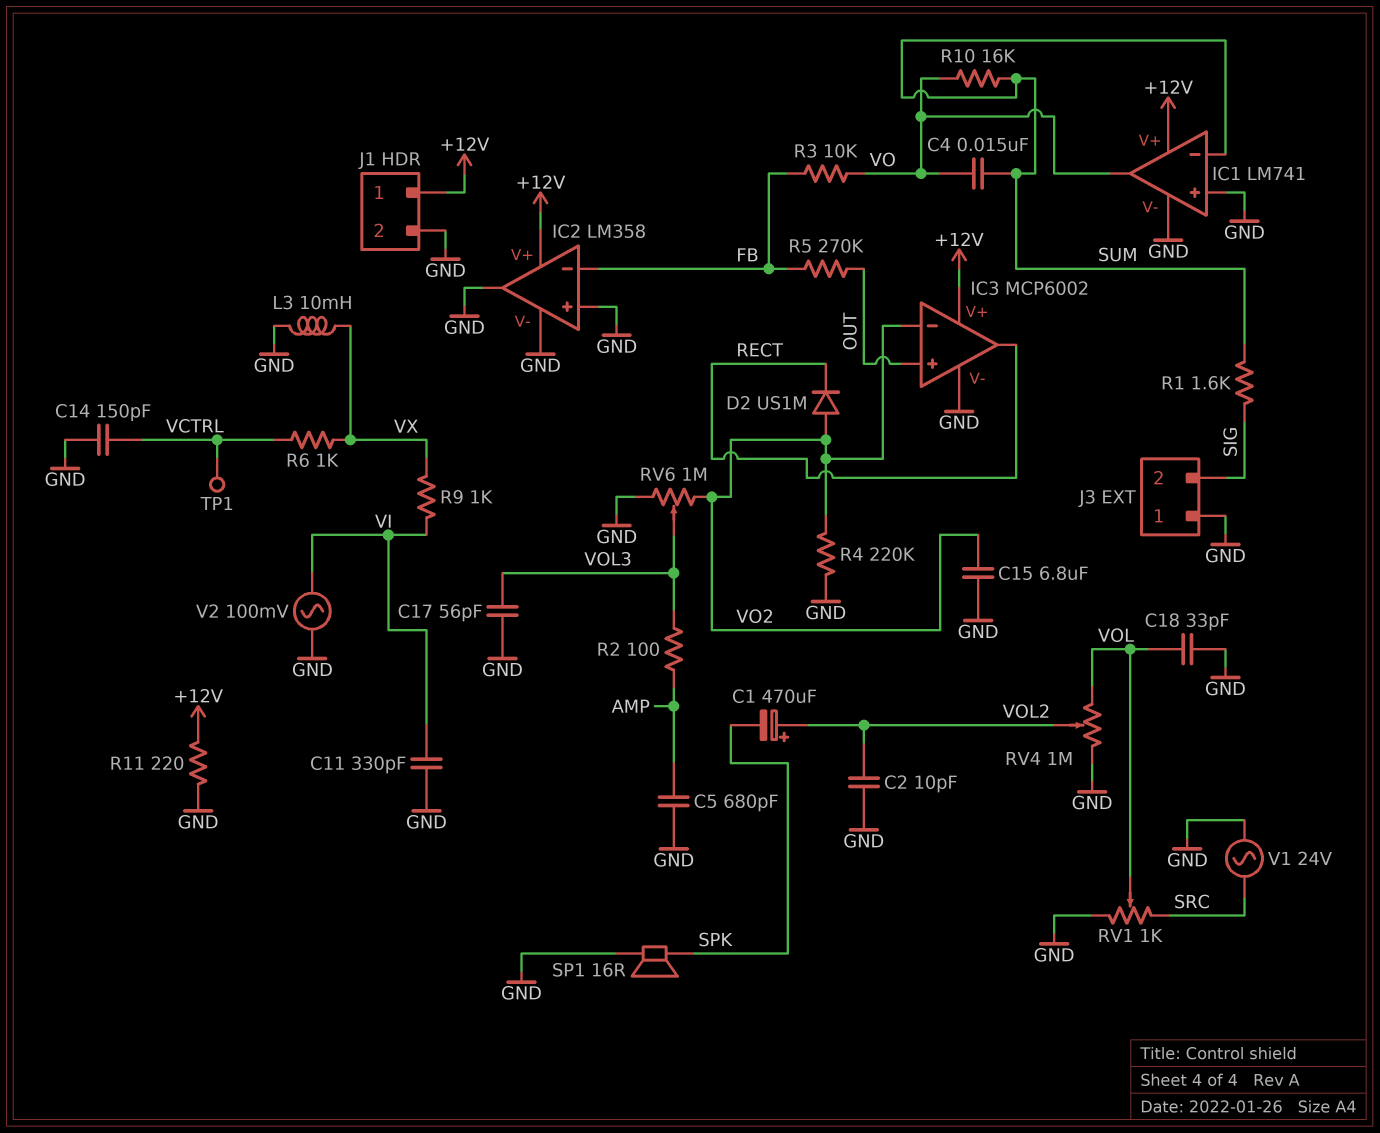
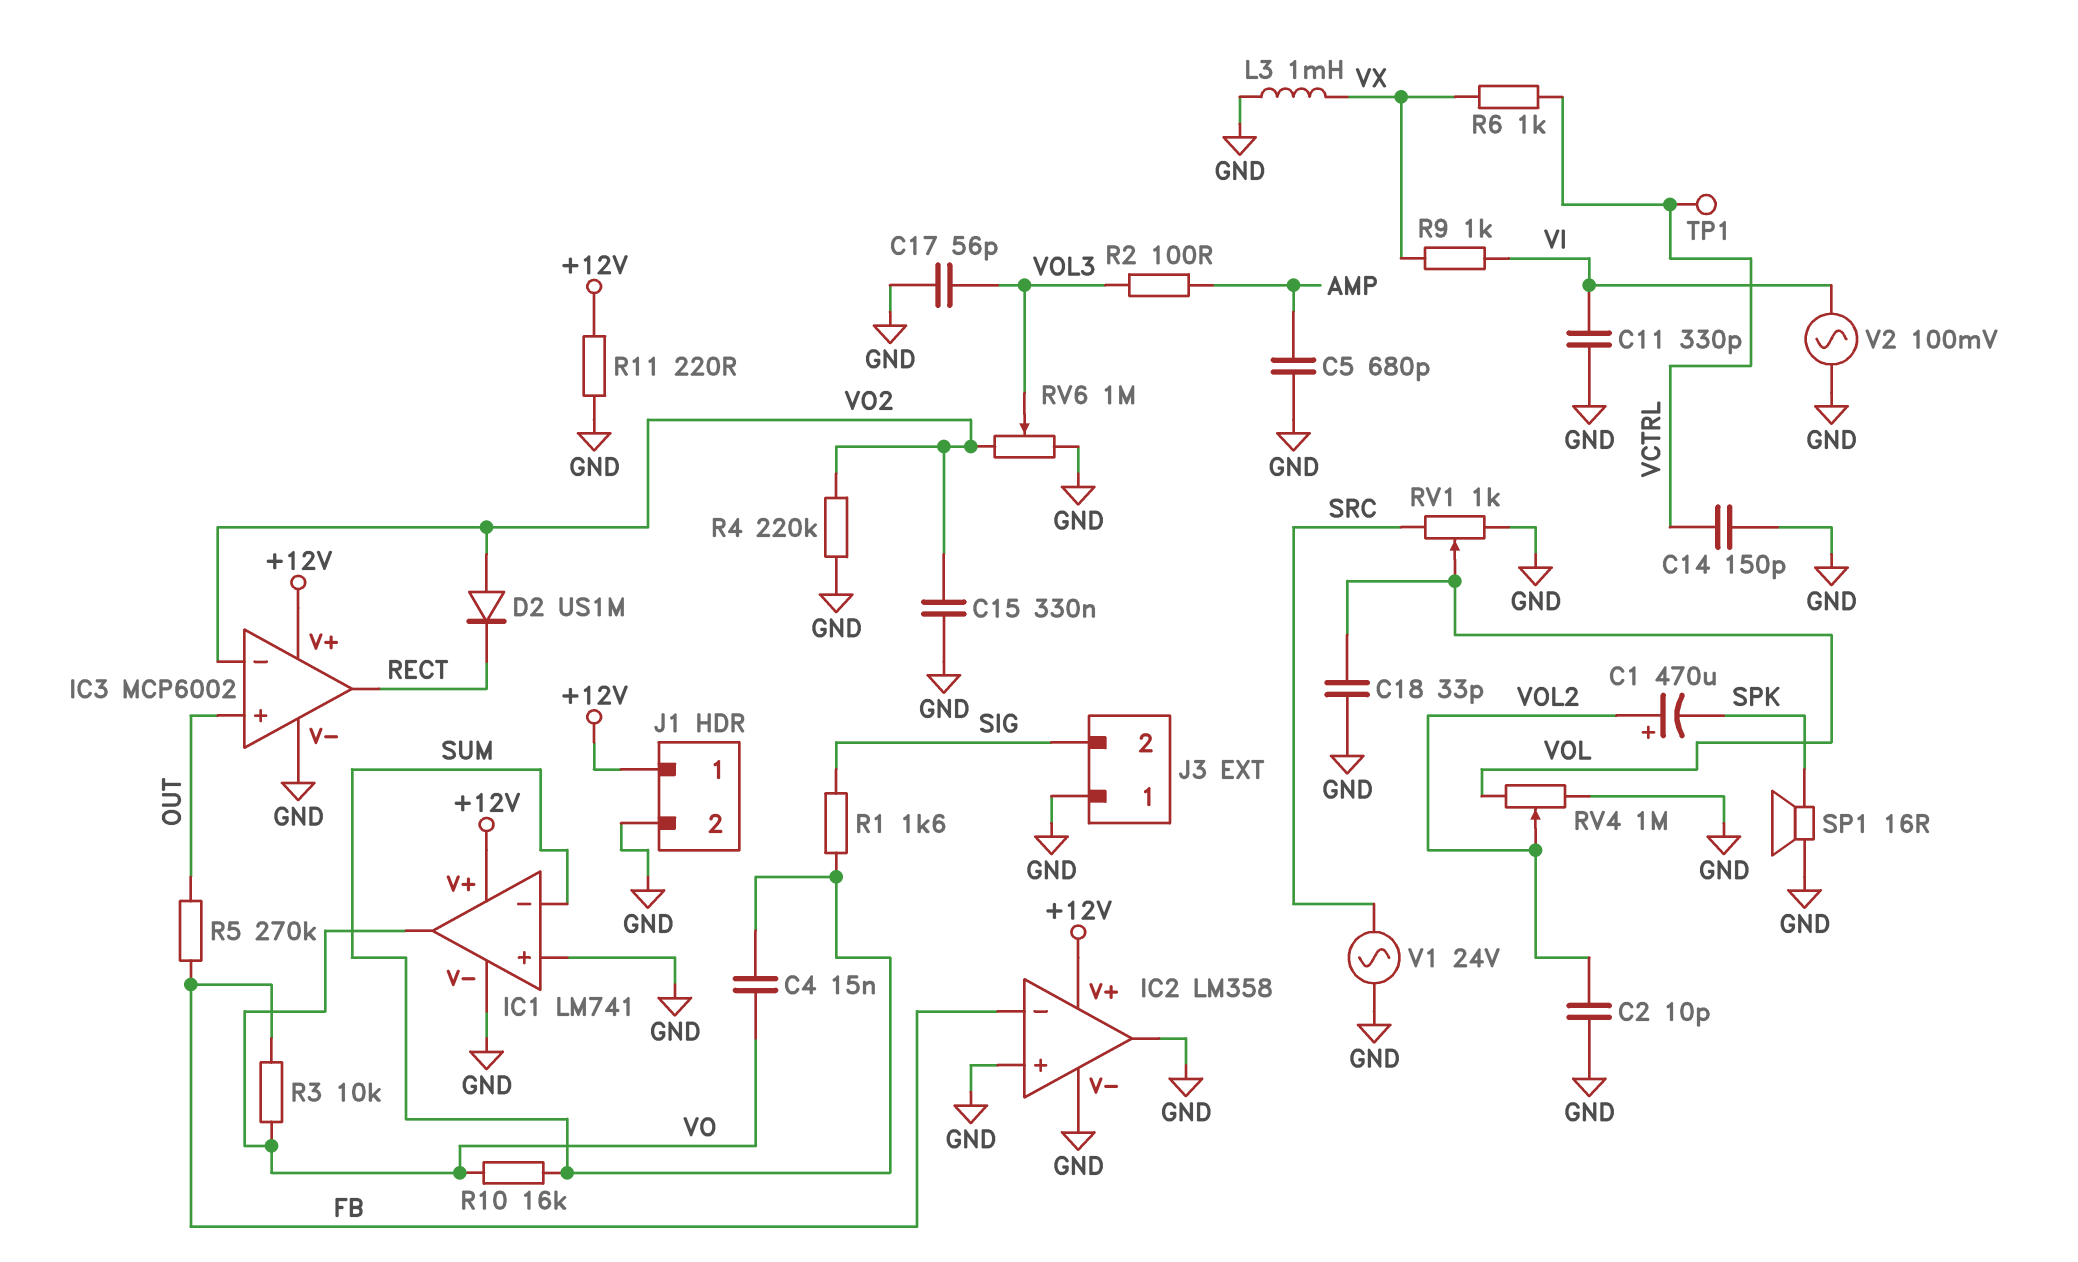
C15: 6.8uF (GND, VO2) -> 330nF (GND, VO2)
L3: 10mH (GND, VX) -> 1mH (GND, VX)

